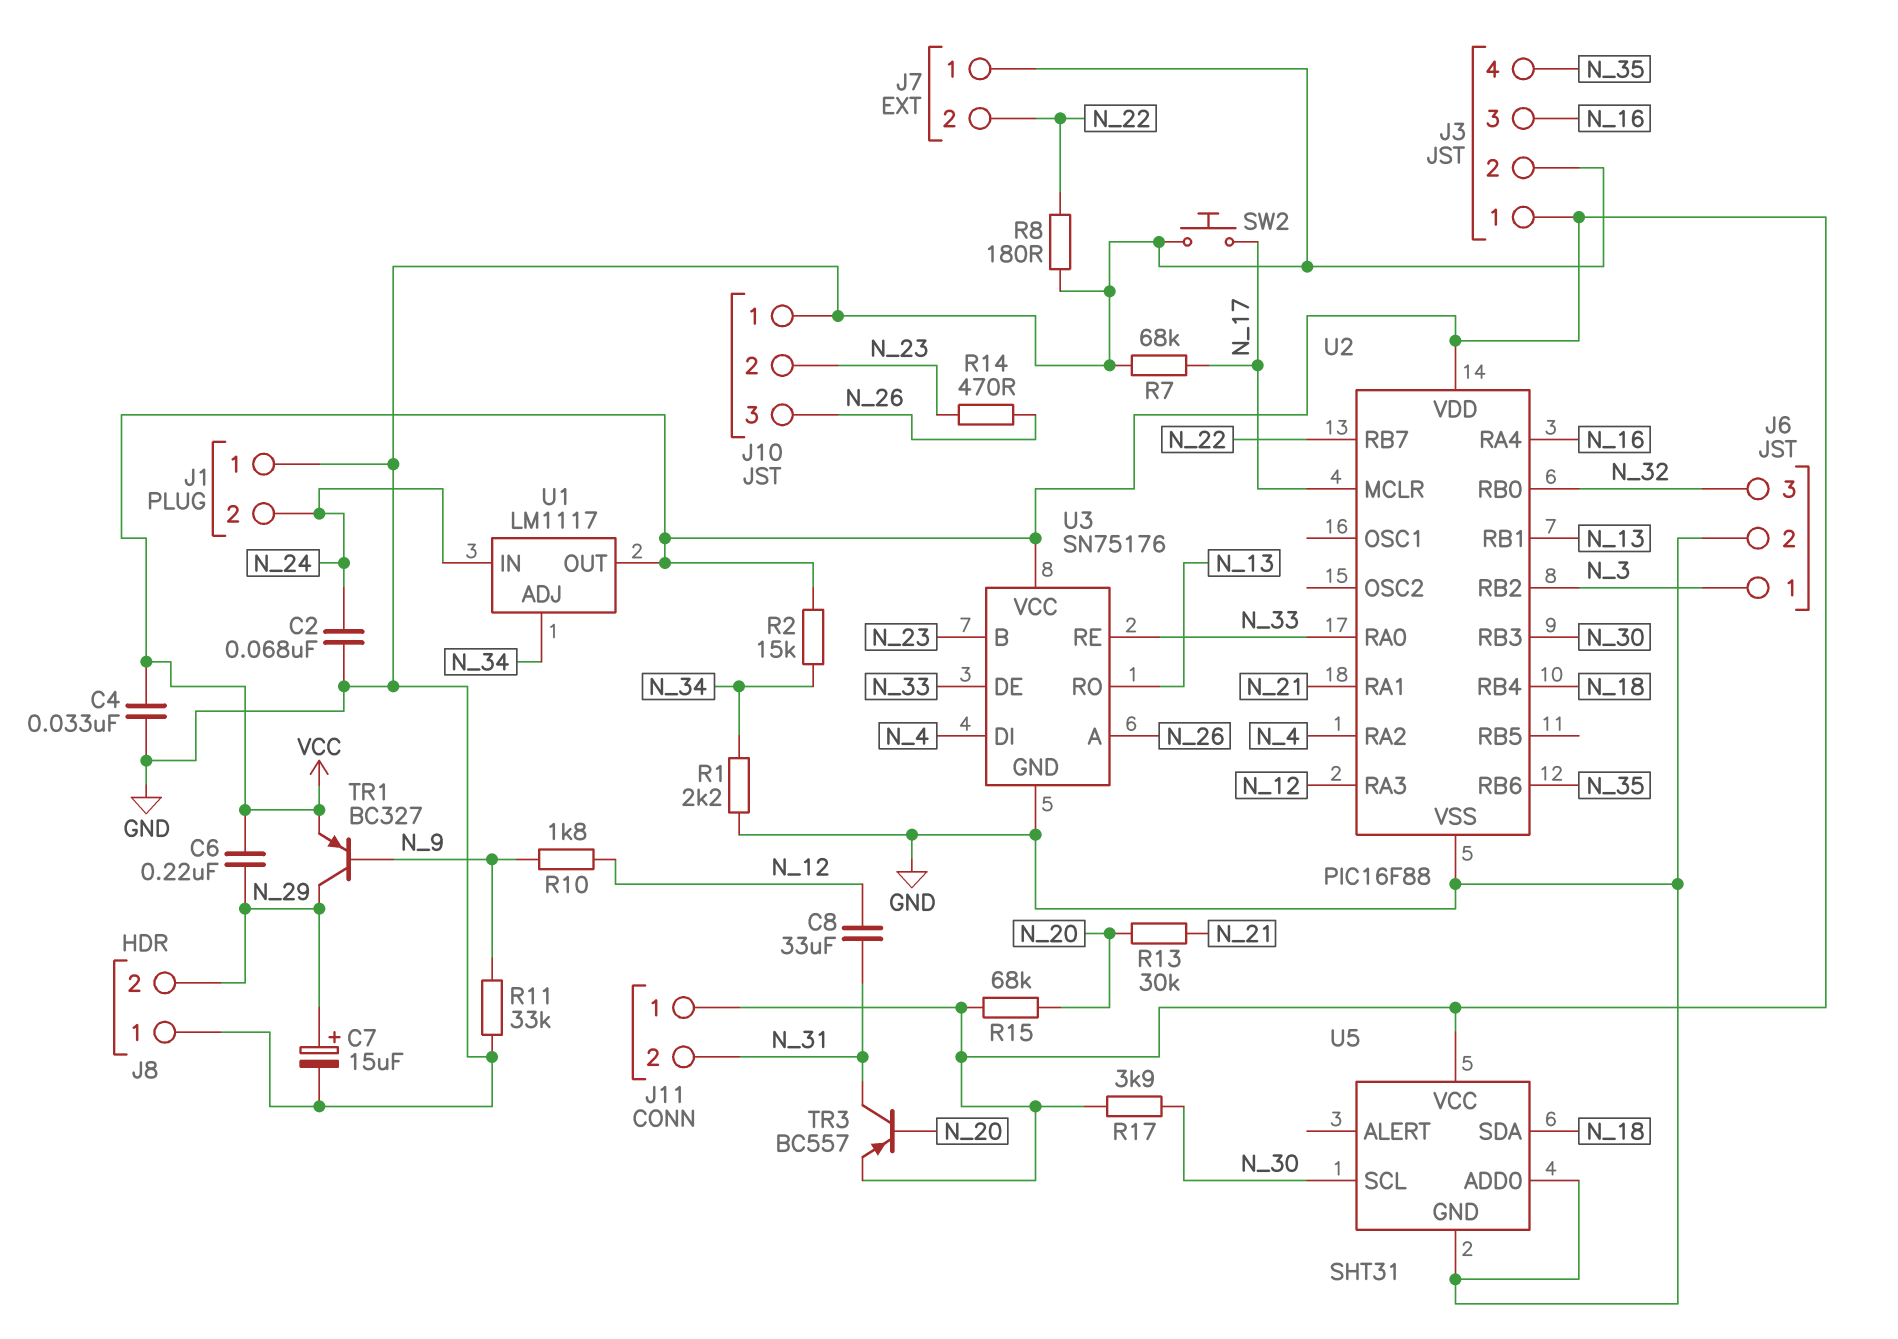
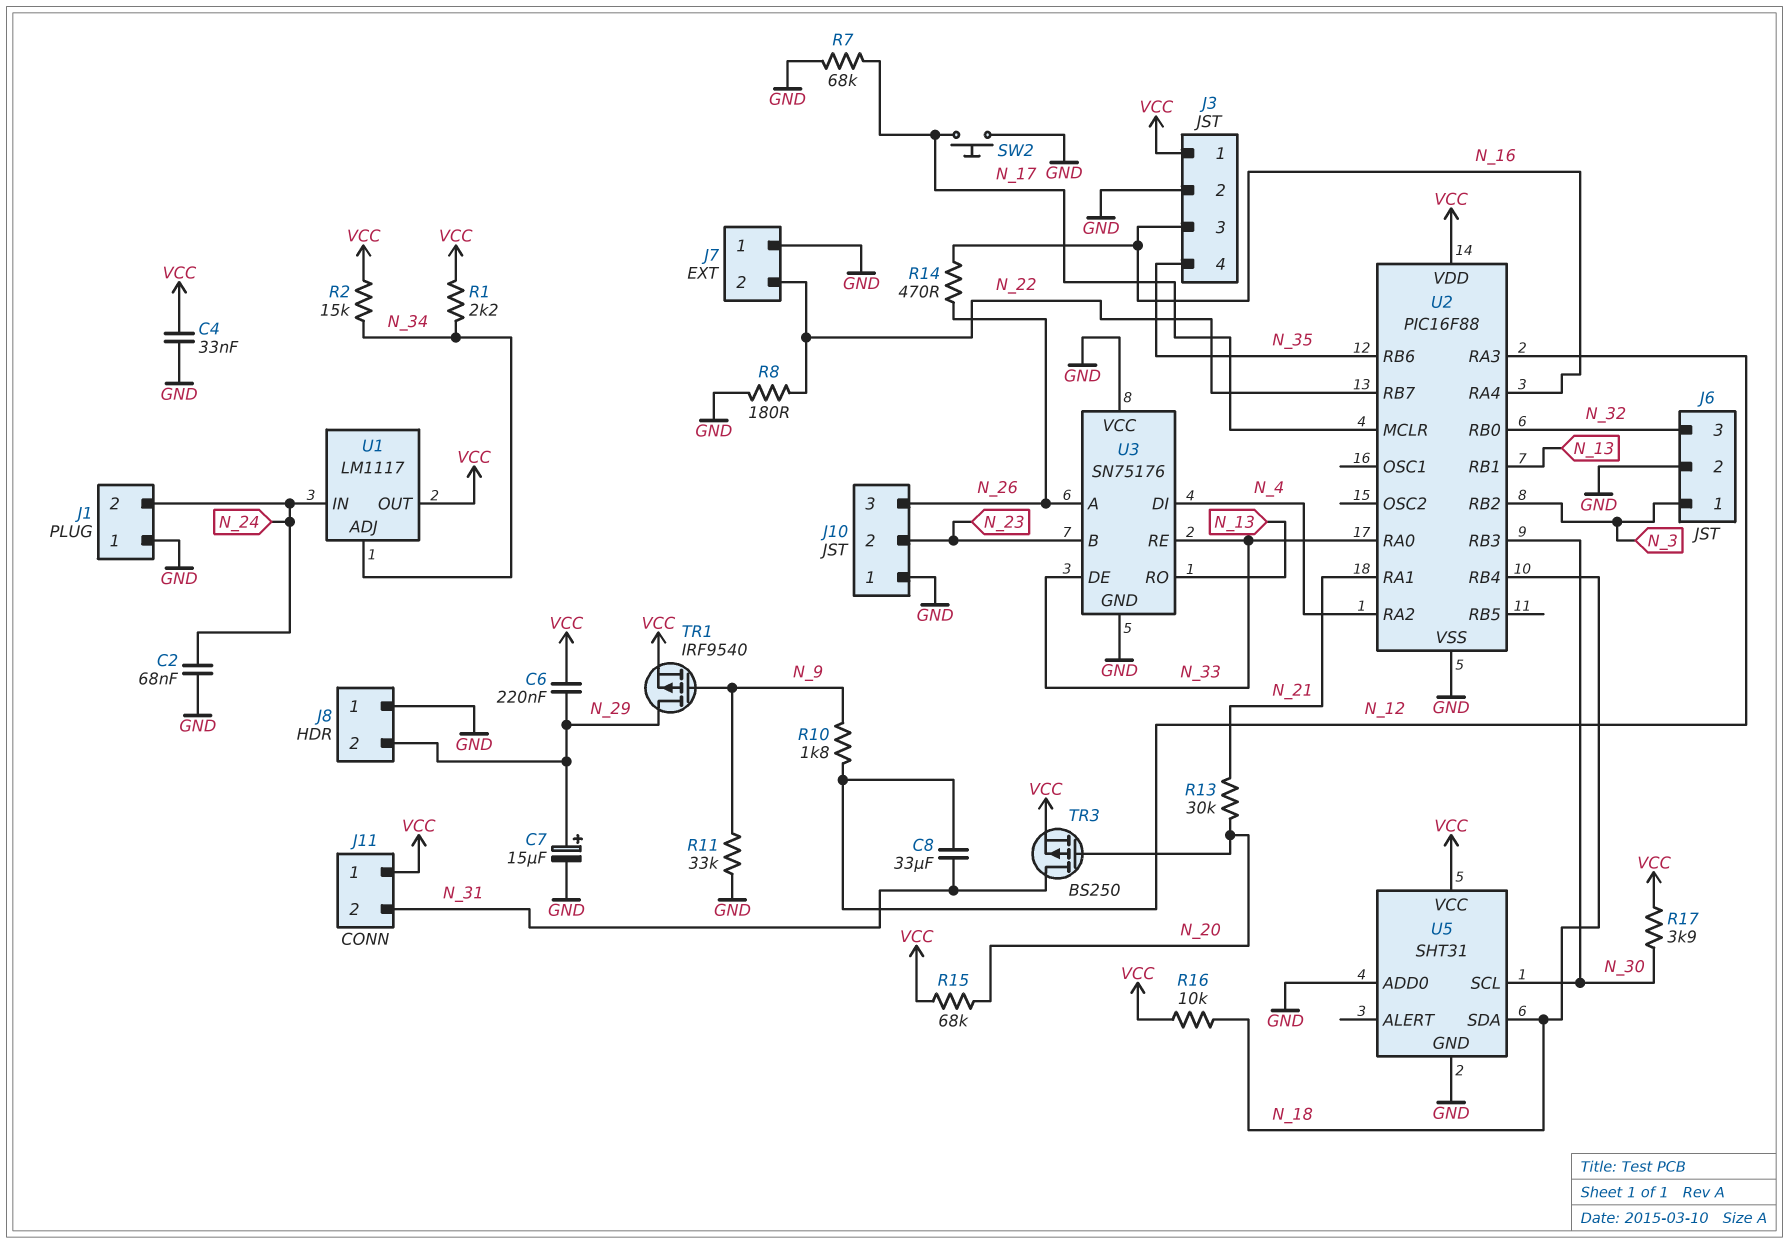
R1: 2.2k (GND, N_34) -> 2.2k (N_34, VCC)
R14: 470 (N_23, N_26) -> 470 (N_16, N_26)
R16: none -> 10k (N_18, VCC)
TR1: PNP BC327 (B N_9, C N_29, E VCC) -> PMOS IRF9540 (G N_9, D N_29, S VCC)
TR3: PNP BC557 (B N_20, C N_31, E VCC) -> PMOS BS250 (G N_20, D N_31, S VCC)
U3 pin VCC: VCC -> GND

